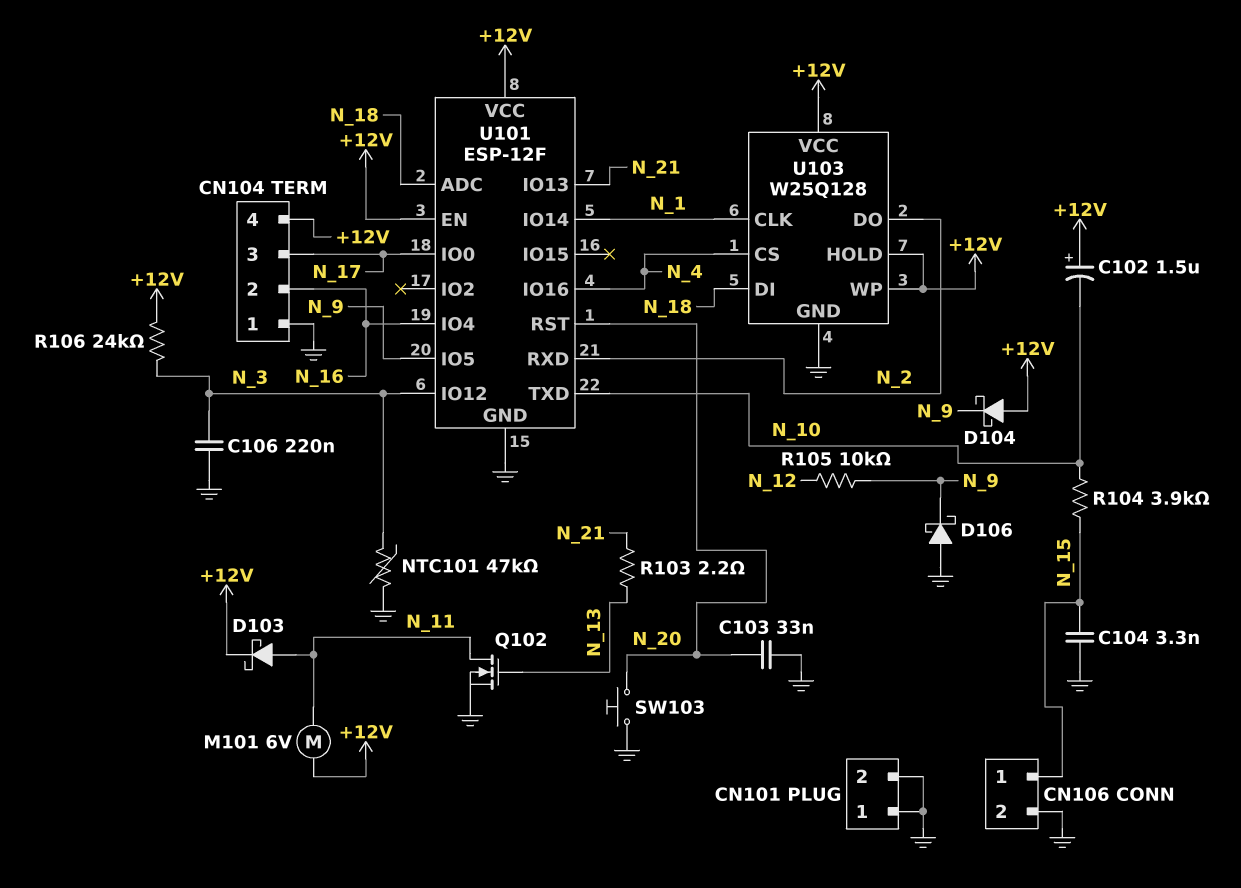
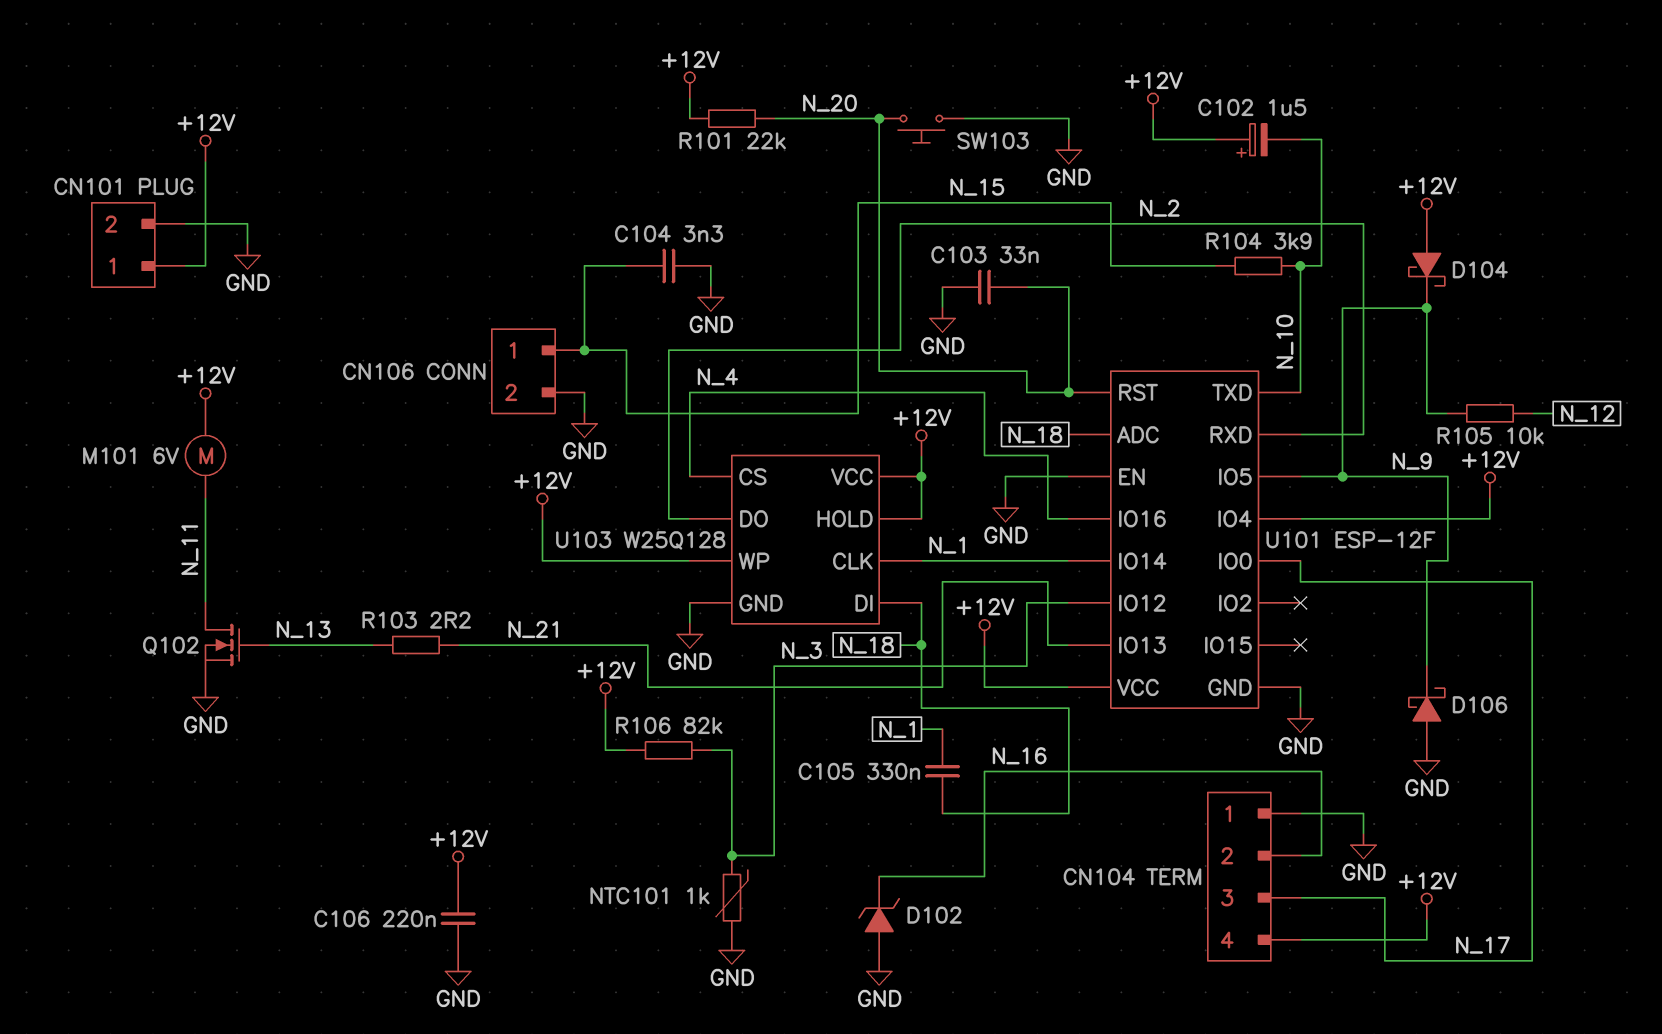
C105: none -> 330nF (N_1, N_18)
C106: 220nF (GND, N_3) -> 220nF (+12V, GND)
CN101 pin 1: GND -> +12V
D102: none -> zener (A GND, K N_16)
D103: schottky (A N_11, K +12V) -> none
NTC101: 47k (GND, N_3) -> 1k (GND, N_3)
R101: none -> 22k (+12V, N_20)
R106: 24k (+12V, N_3) -> 82k (+12V, N_3)
U101 pin EN: +12V -> GND
U101 pin IO4: N_16 -> +12V

